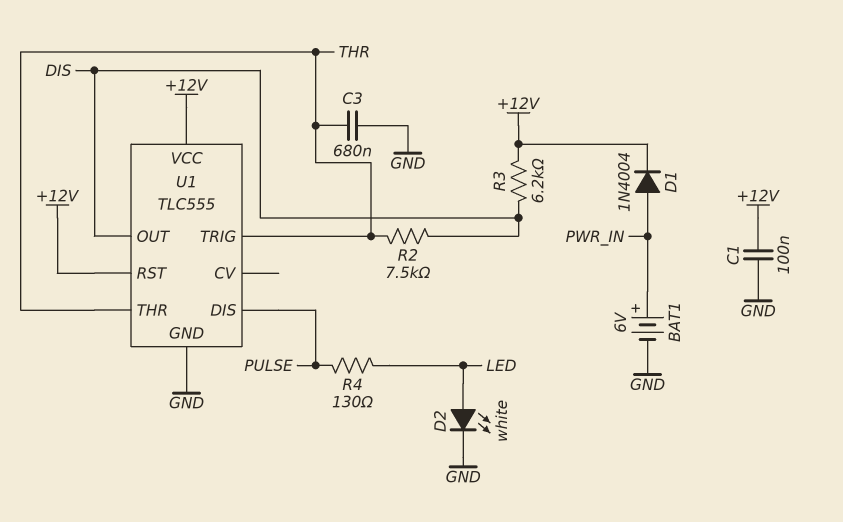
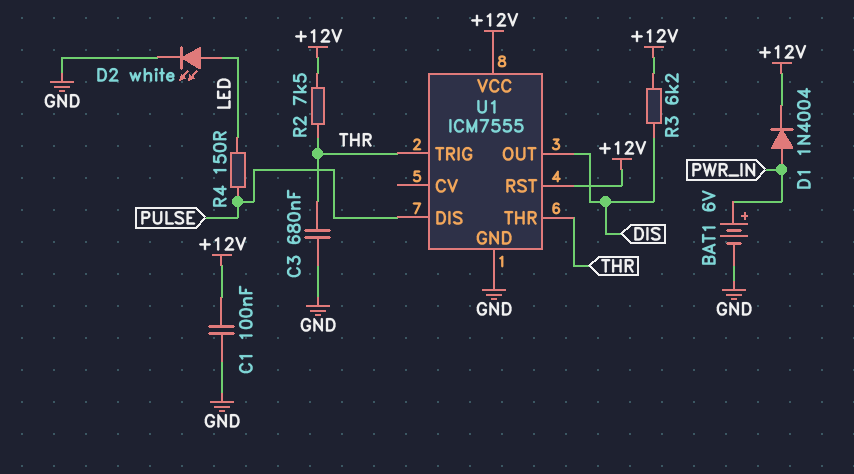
R2: 7.5k (DIS, THR) -> 7.5k (+12V, THR)
R4: 130 (LED, PULSE) -> 150 (LED, PULSE)
U1: TLC555 -> ICM7555

